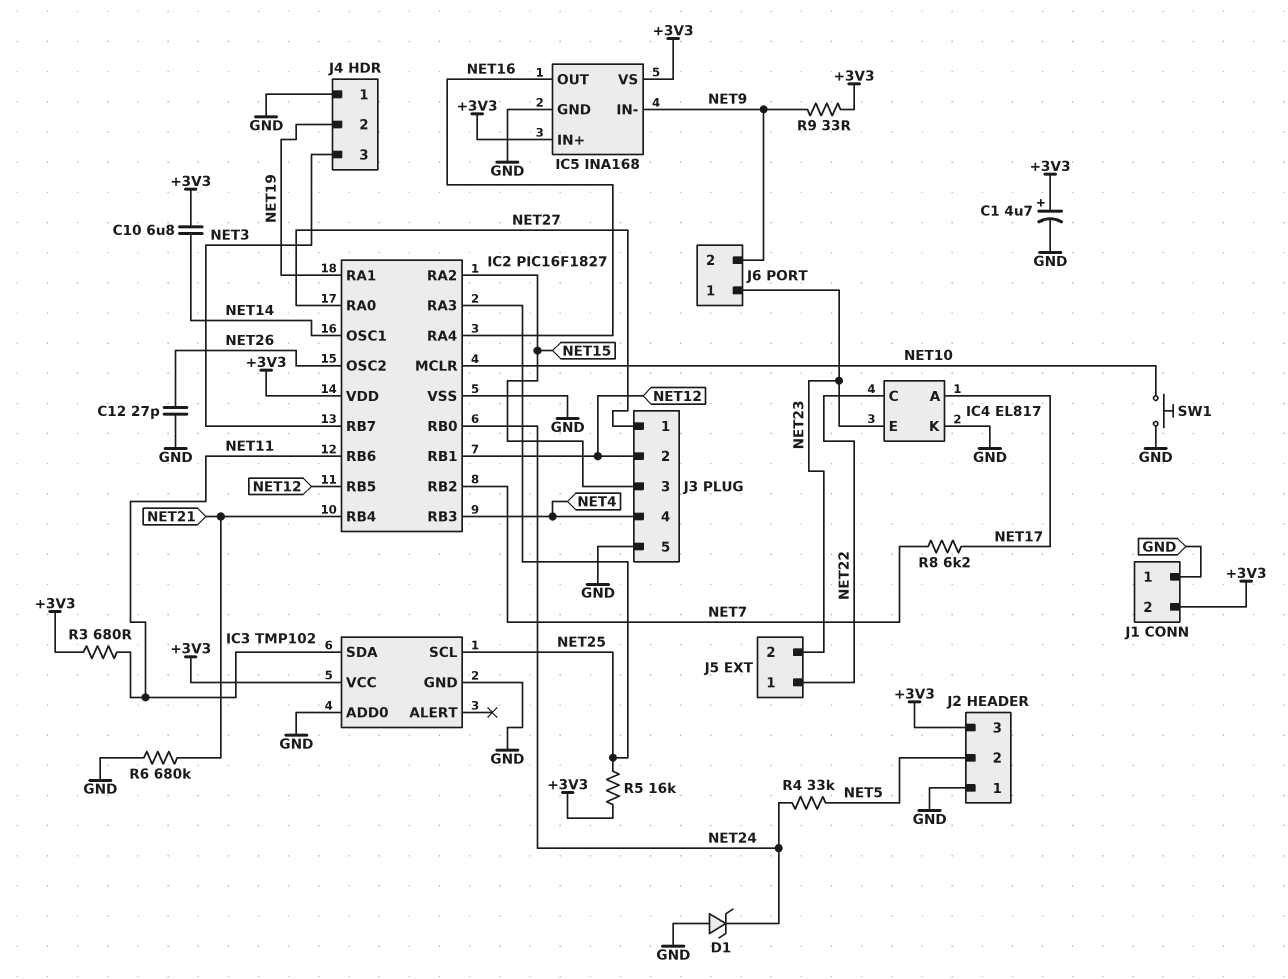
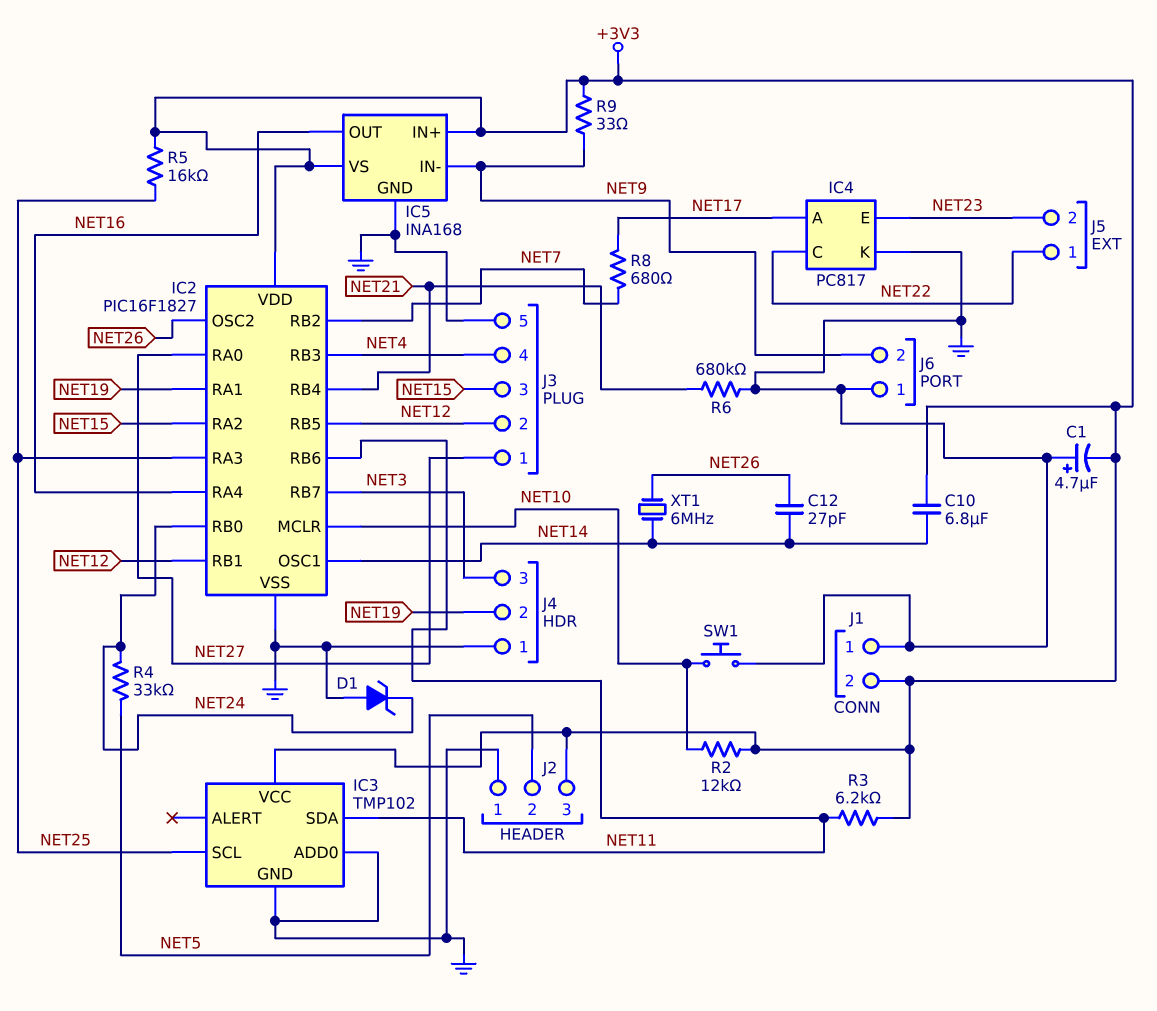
C1: 4.7uF (plus +3V3, minus GND) -> 4.7uF (plus GND, minus +3V3)
C12: 27pF (GND, NET26) -> 27pF (NET14, NET26)
IC4: EL817 -> PC817
J6 pin 1: NET23 -> GND
R2: none -> 12k (+3V3, NET10)
R3: 680 (+3V3, NET11) -> 6.2k (+3V3, NET11)
R8: 6.2k (NET7, NET17) -> 680 (NET7, NET17)
XT1: none -> 6MHz (NET14, NET26)

